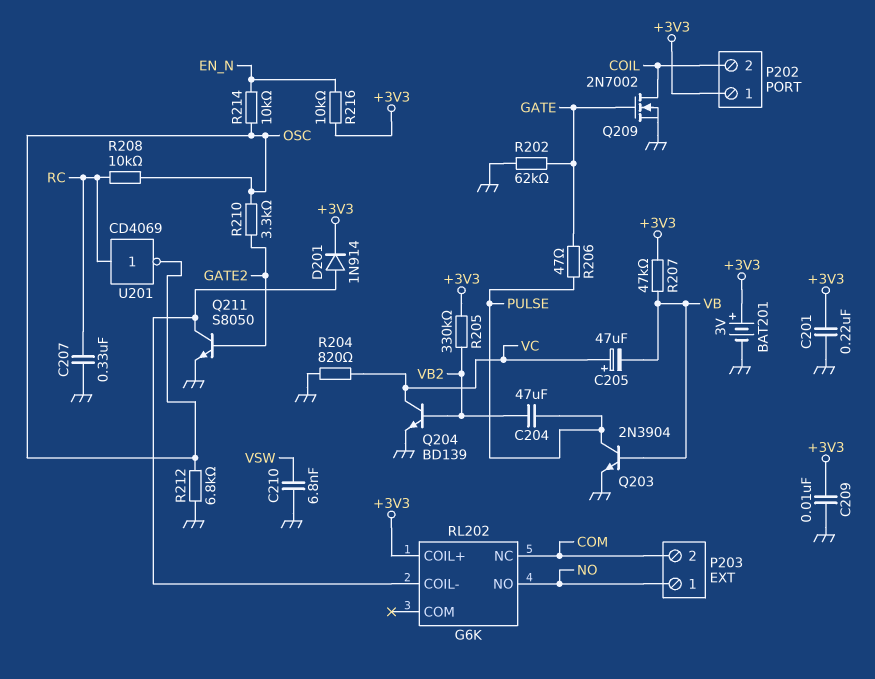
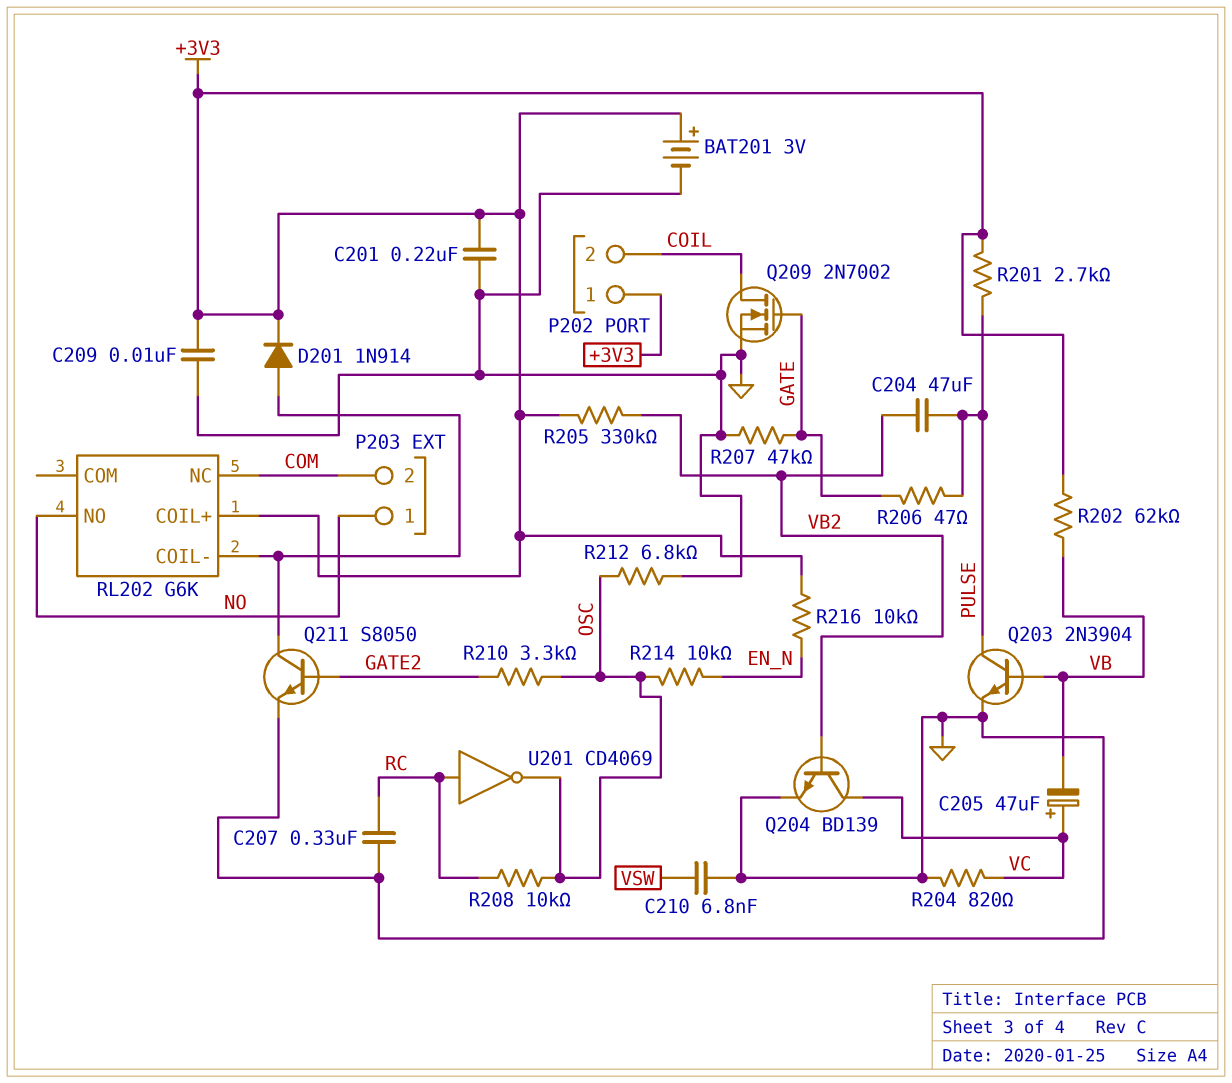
R201: none -> 2.7k (+3V3, PULSE)
R202: 62k (GATE, GND) -> 62k (+3V3, VB)
R207: 47k (+3V3, VB) -> 47k (GATE, GND)

